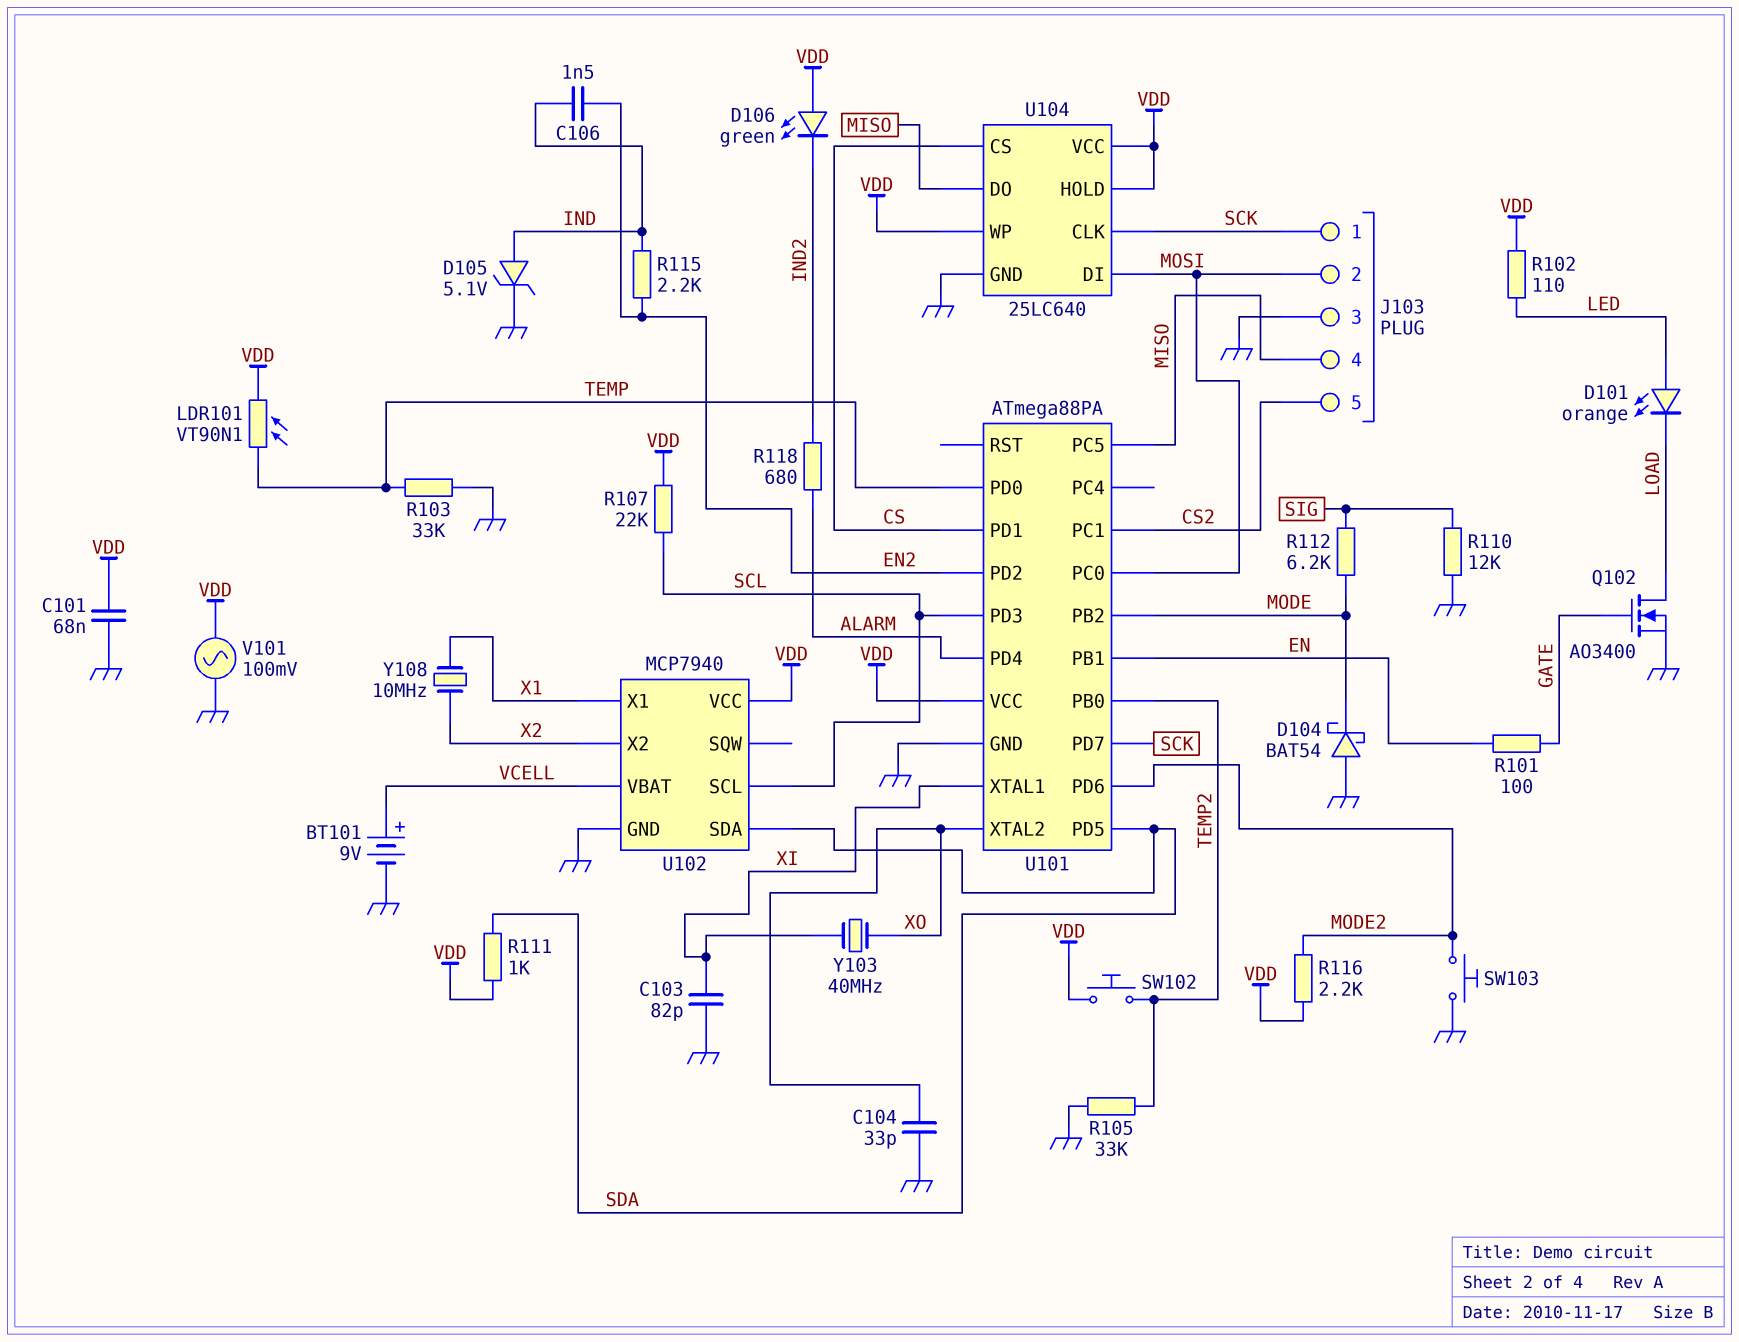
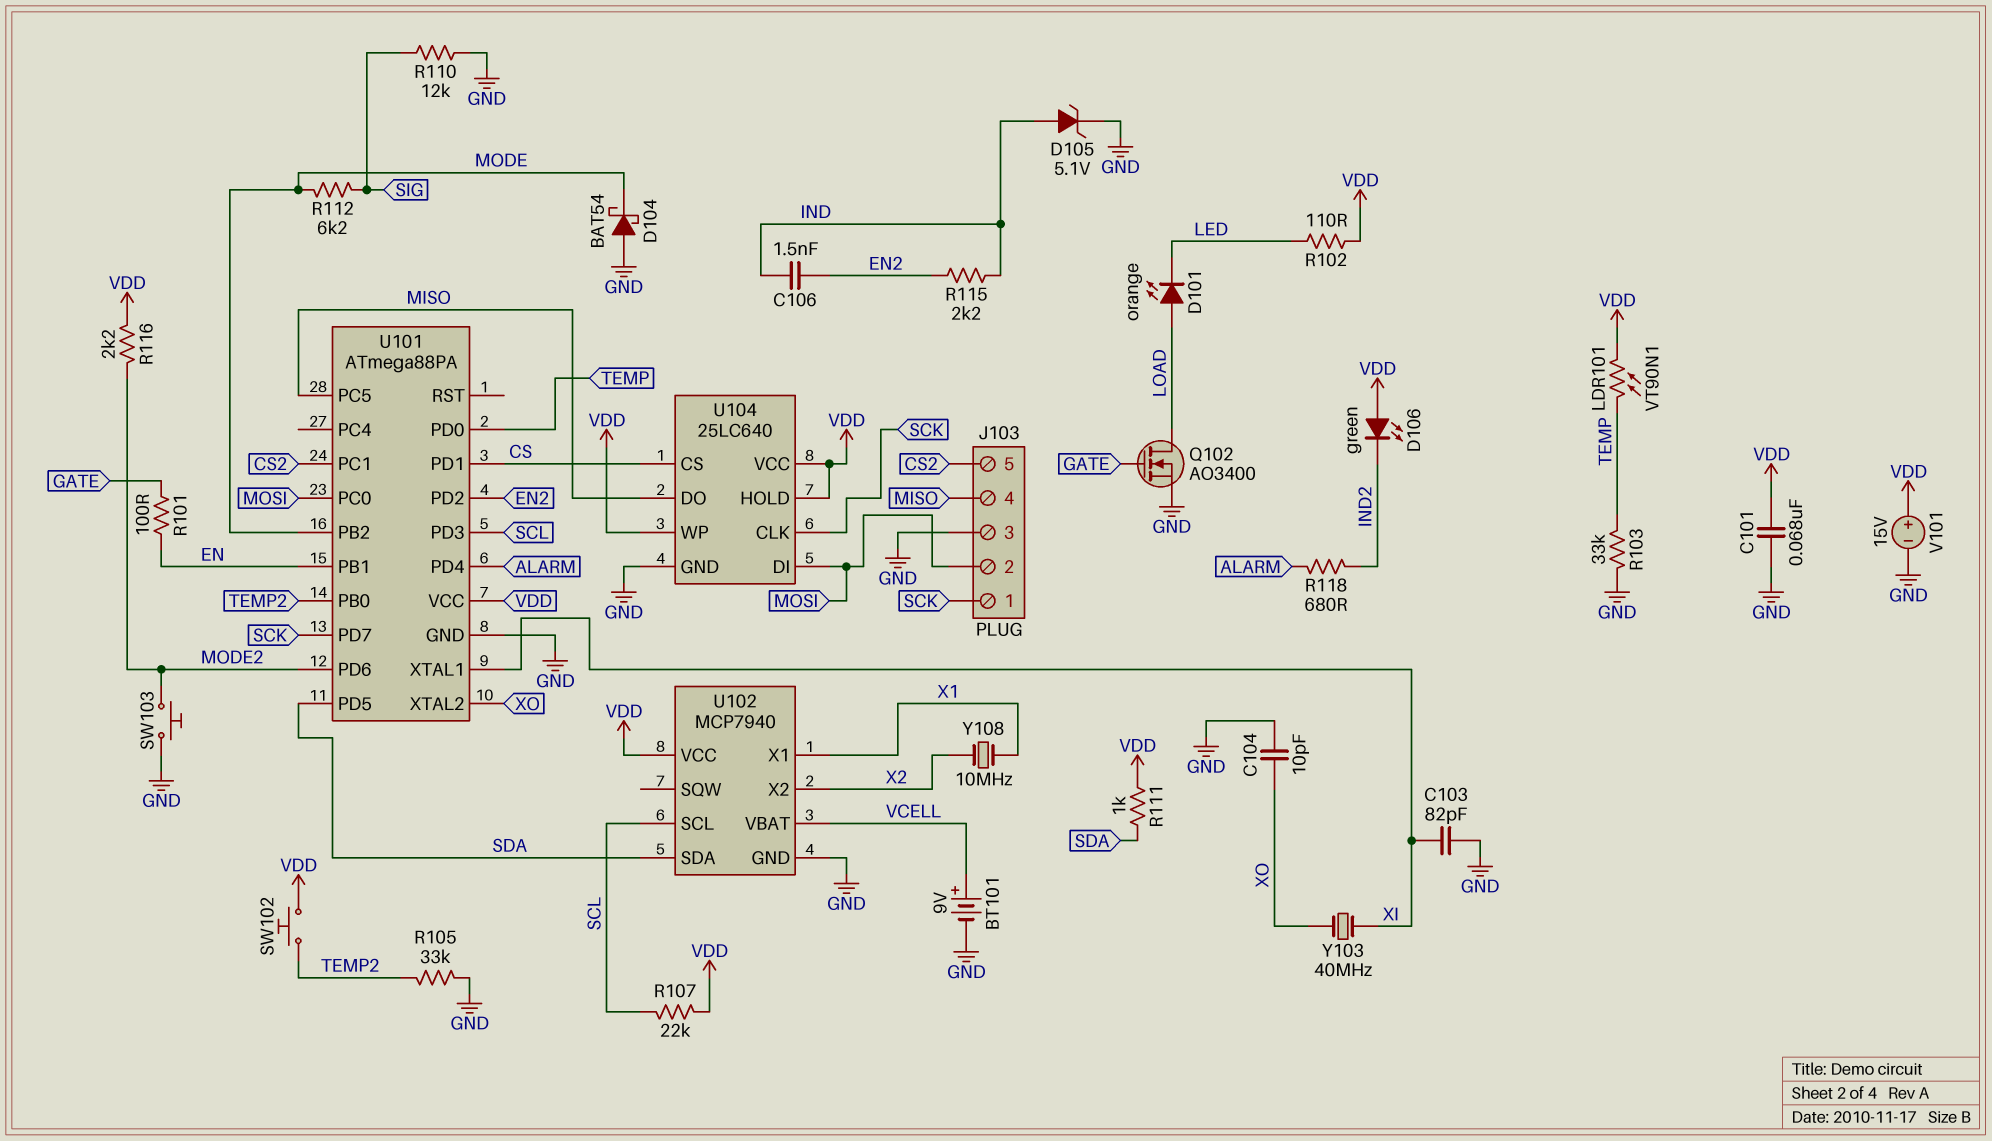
C104: 33pF (GND, XO) -> 10pF (GND, XO)
D101: LED orange (A LED, K LOAD) -> LED orange (A LOAD, K LED)
V101: AC 100mV (GND, VDD) -> 15V (plus VDD, minus GND)

